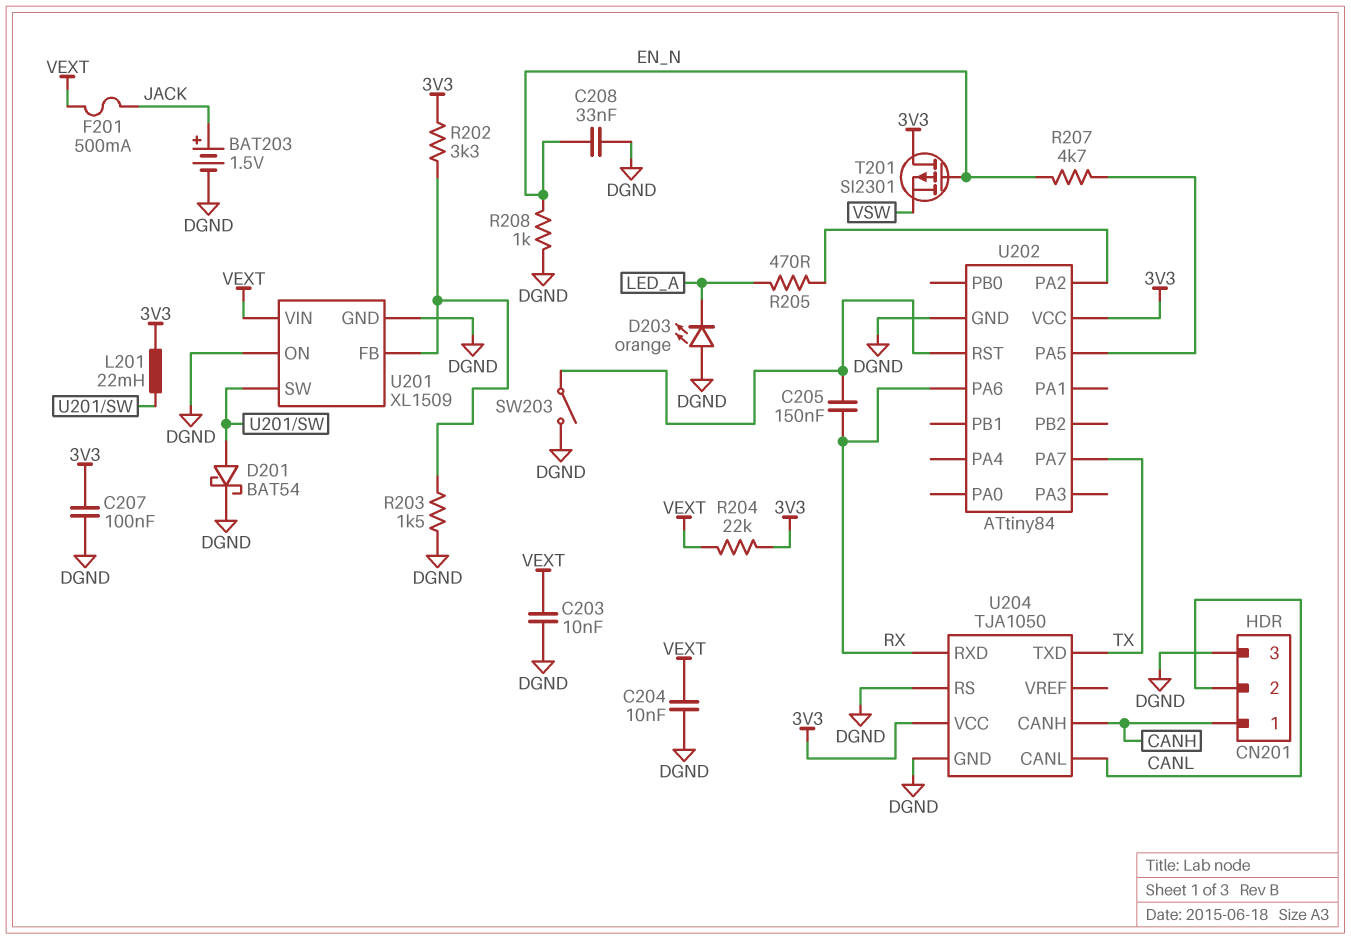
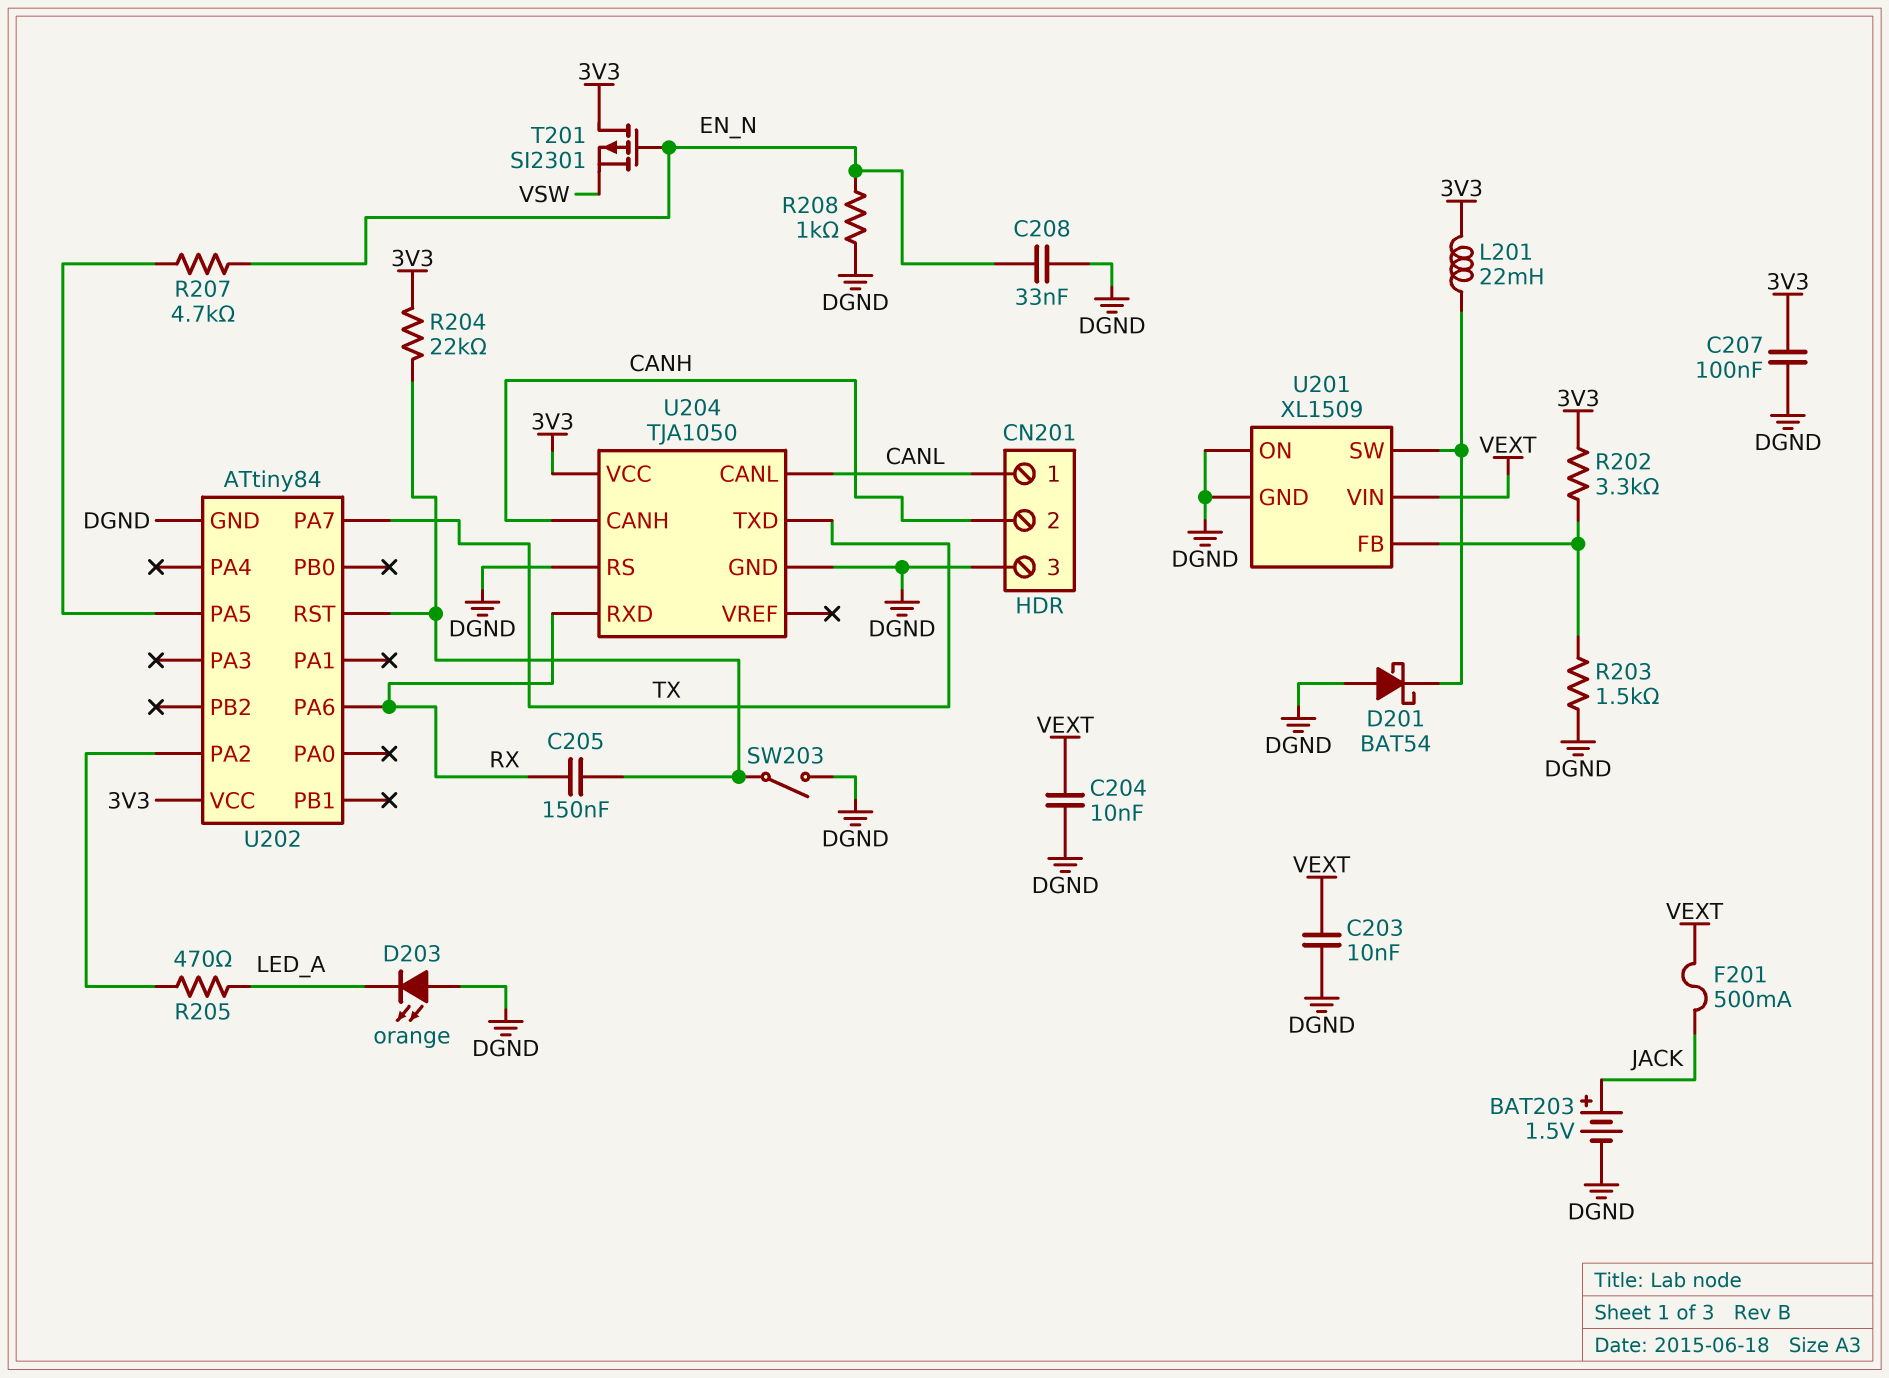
CN201 pin 1: CANH -> CANL
CN201 pin 2: CANL -> CANH
D201: schottky BAT54 (A U201/SW, K DGND) -> schottky BAT54 (A DGND, K U201/SW)
R204: 22k (3V3, VEXT) -> 22k (3V3, U202/RST)

